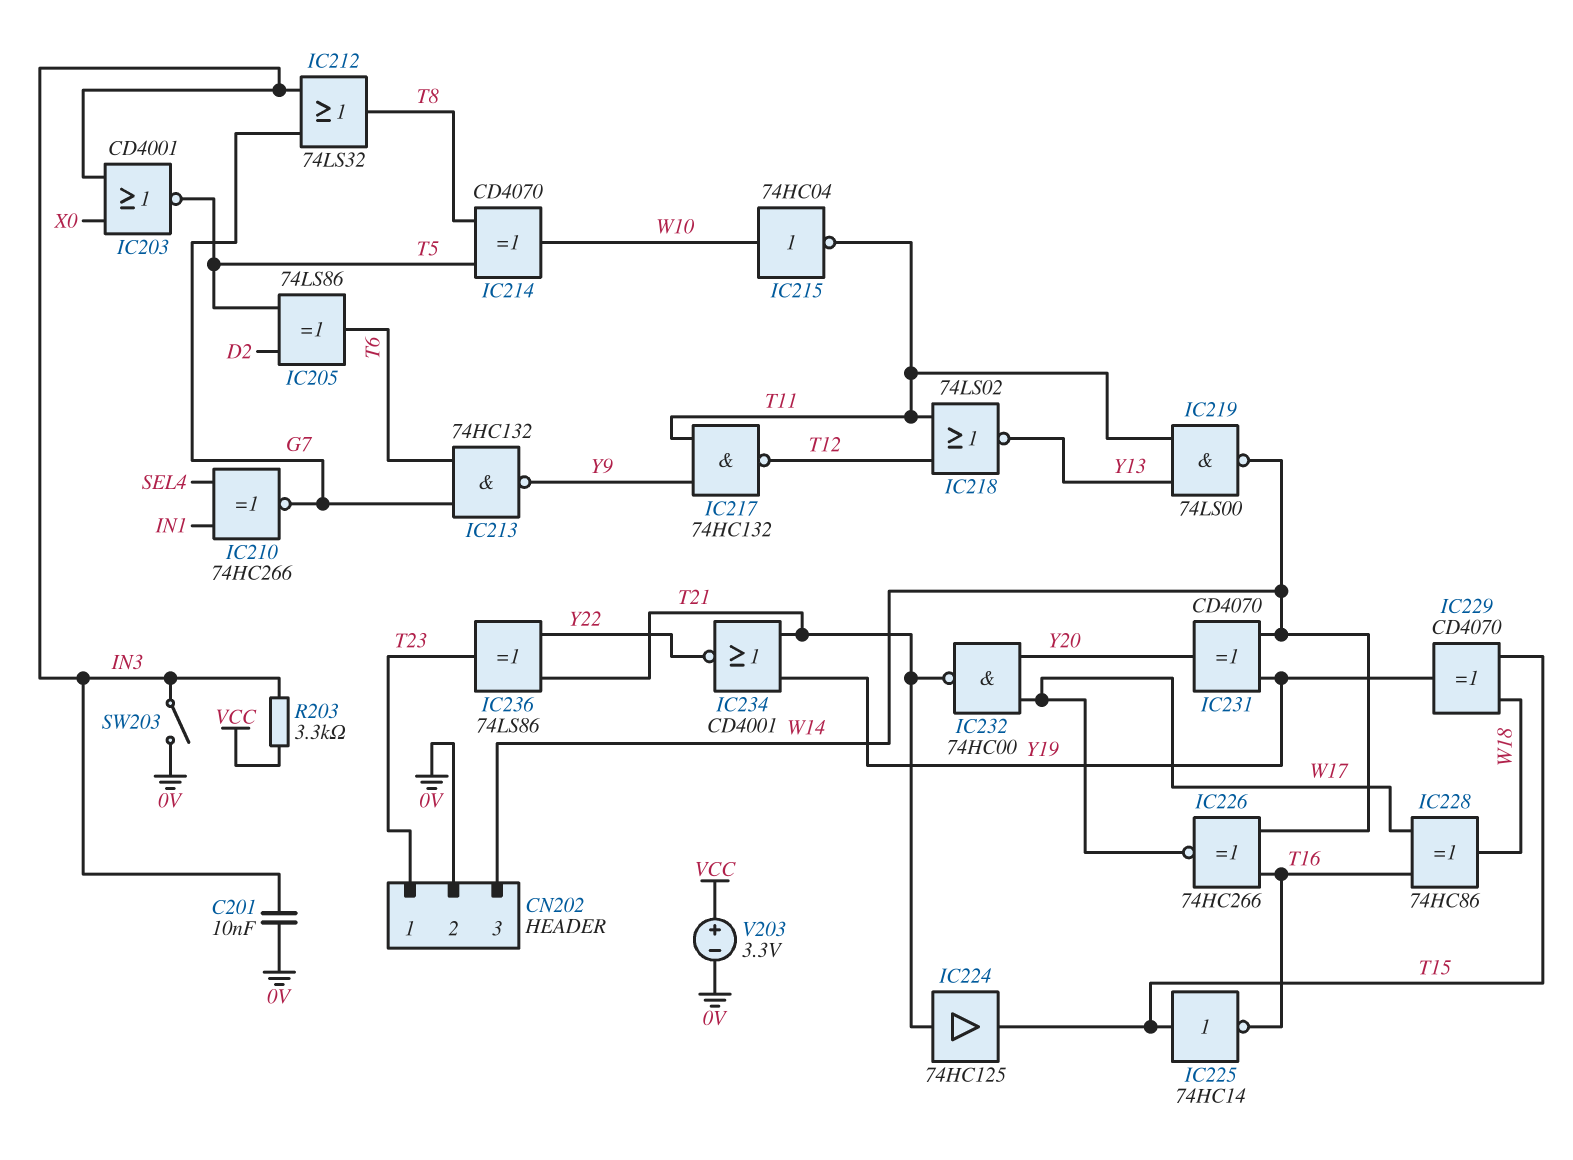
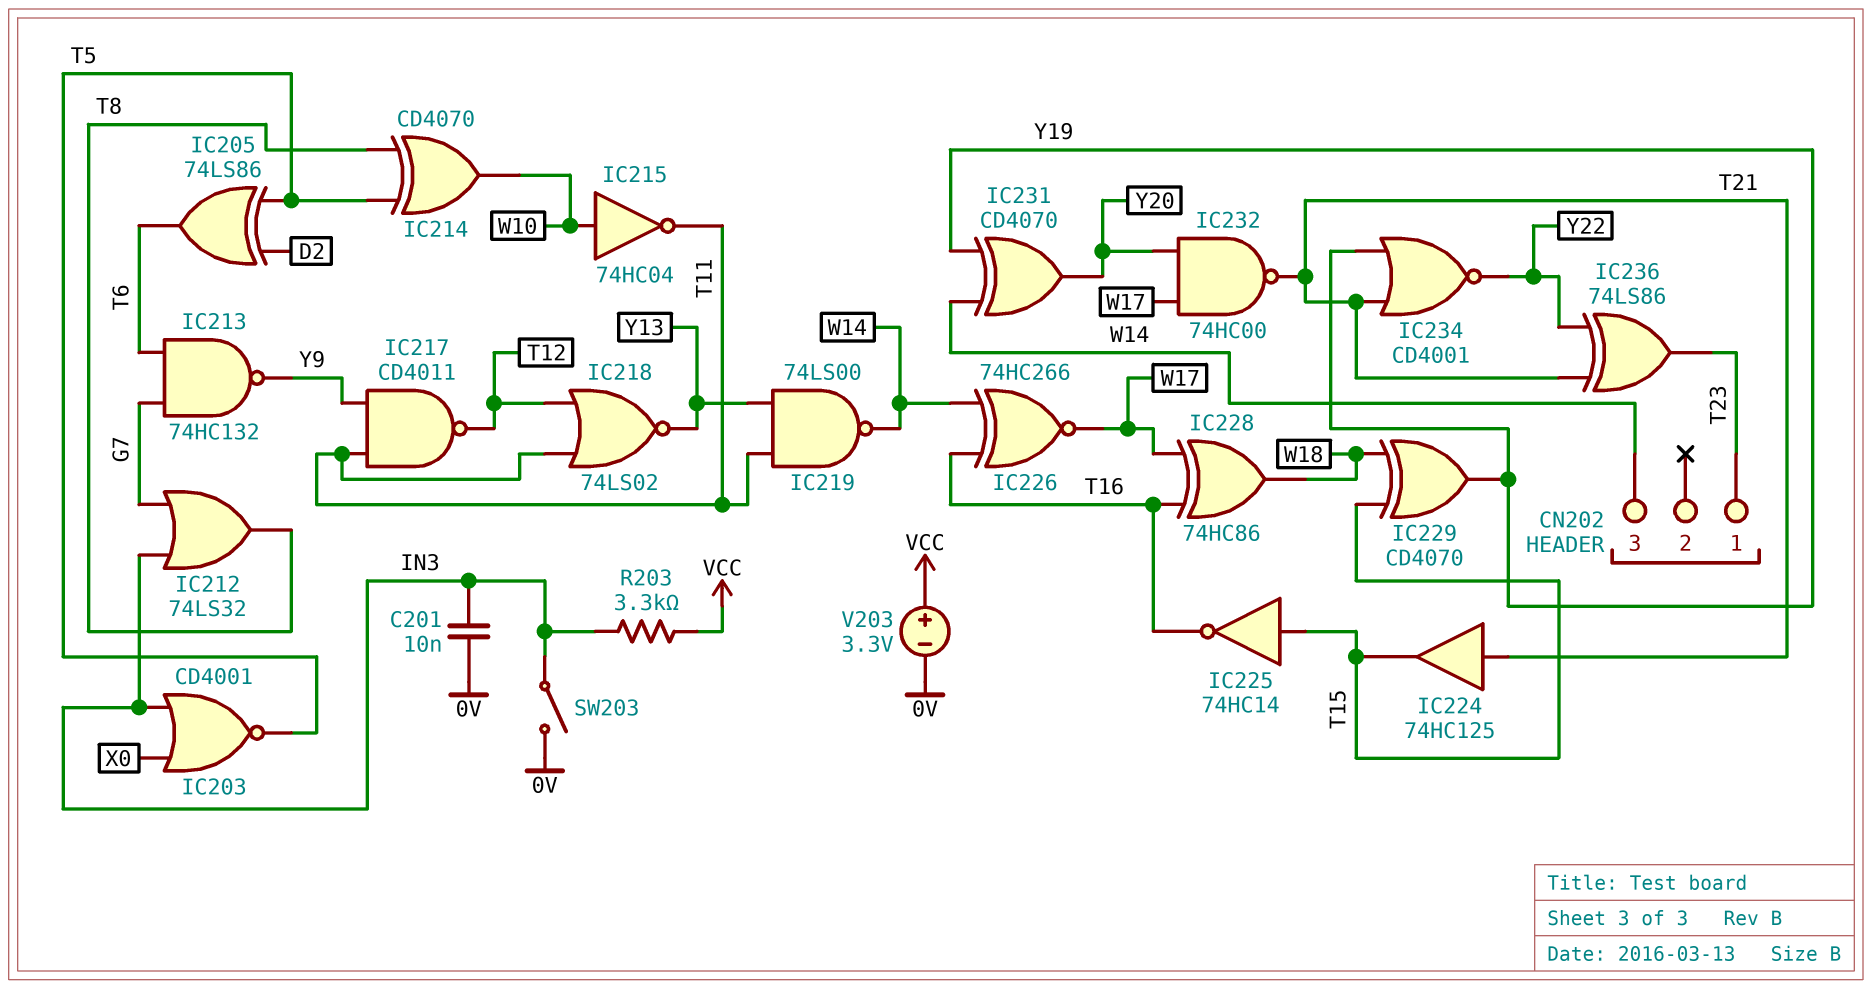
CN202 pin 2: 0V -> none
IC210: XNOR 74HC266 (in IN1, in SEL4, out G7) -> none
IC217: NAND 74HC132 (in T11, in Y9, out T12) -> NAND CD4011 (in T11, in Y9, out T12)

